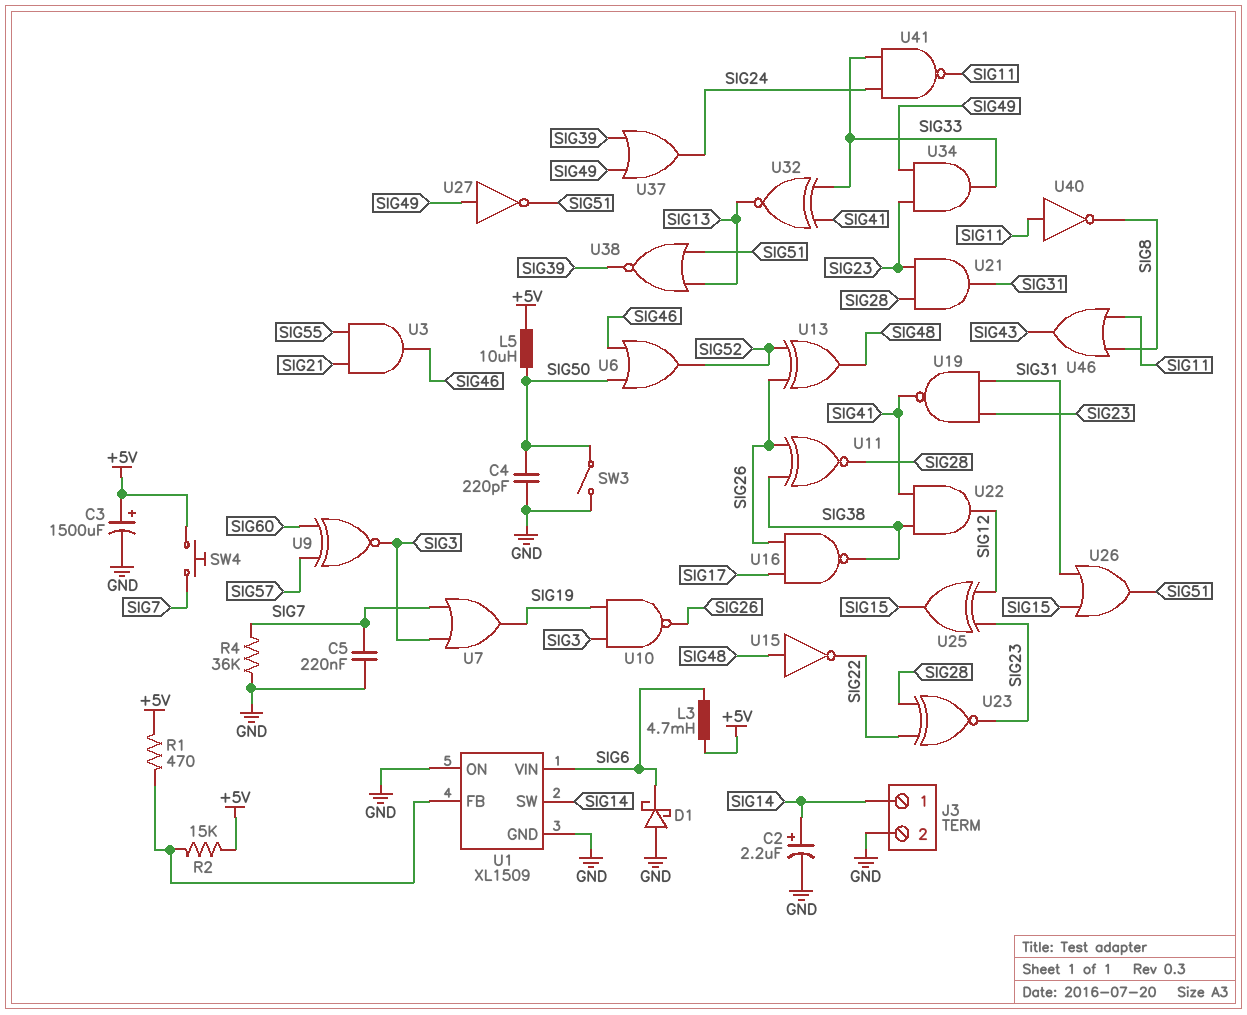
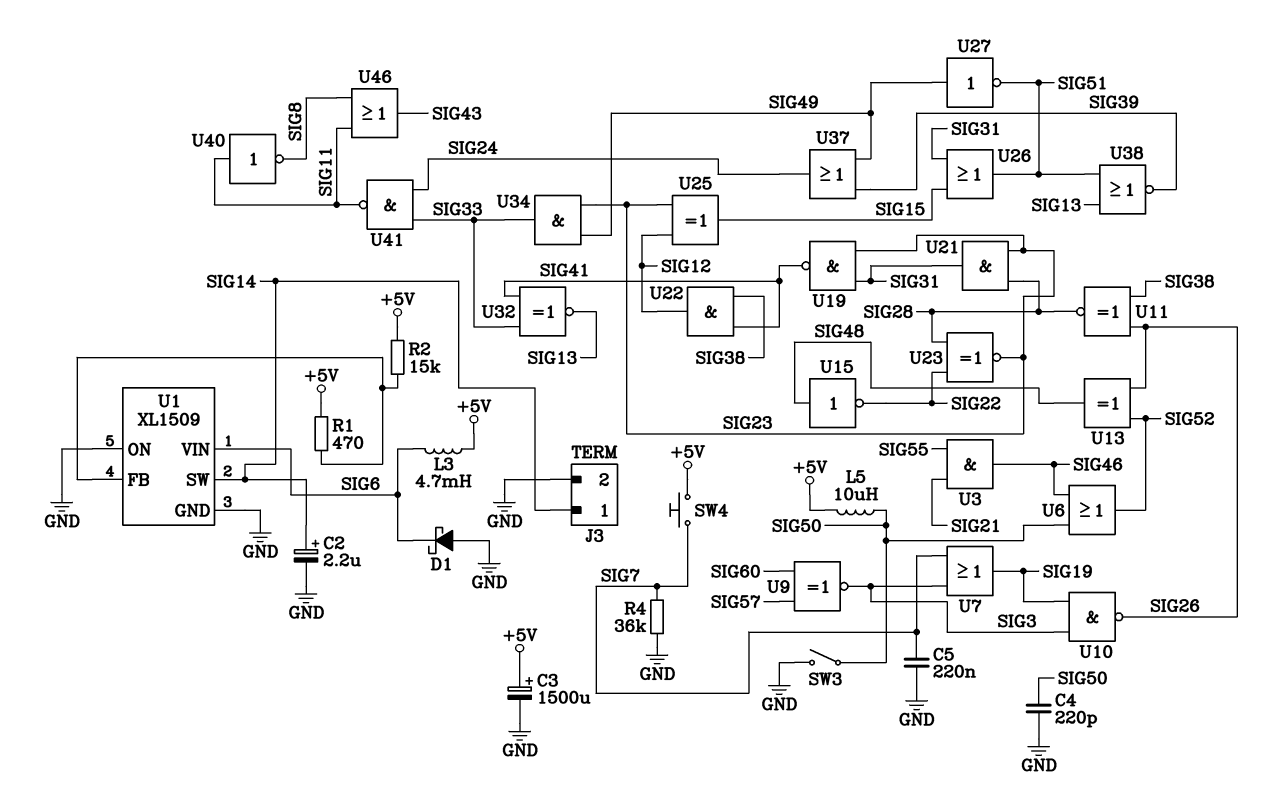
U16: NAND (in SIG17, in SIG26, out SIG38) -> none

